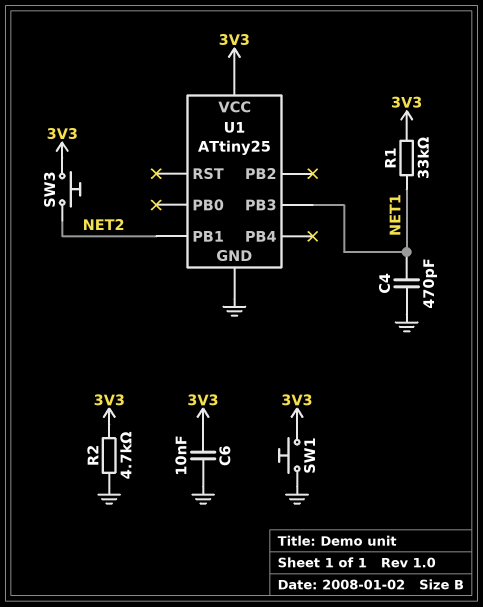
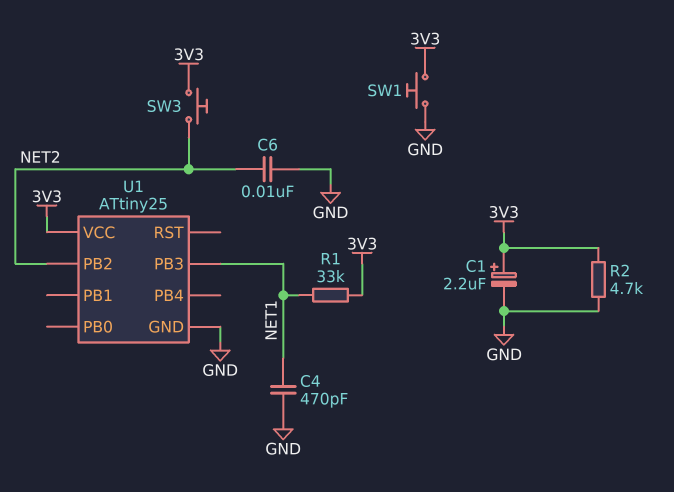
C1: none -> 2.2uF (plus 3V3, minus GND)
C6: 10nF (3V3, GND) -> 10nF (GND, NET2)
U1 pin PB1: NET2 -> none
U1 pin PB2: none -> NET2

